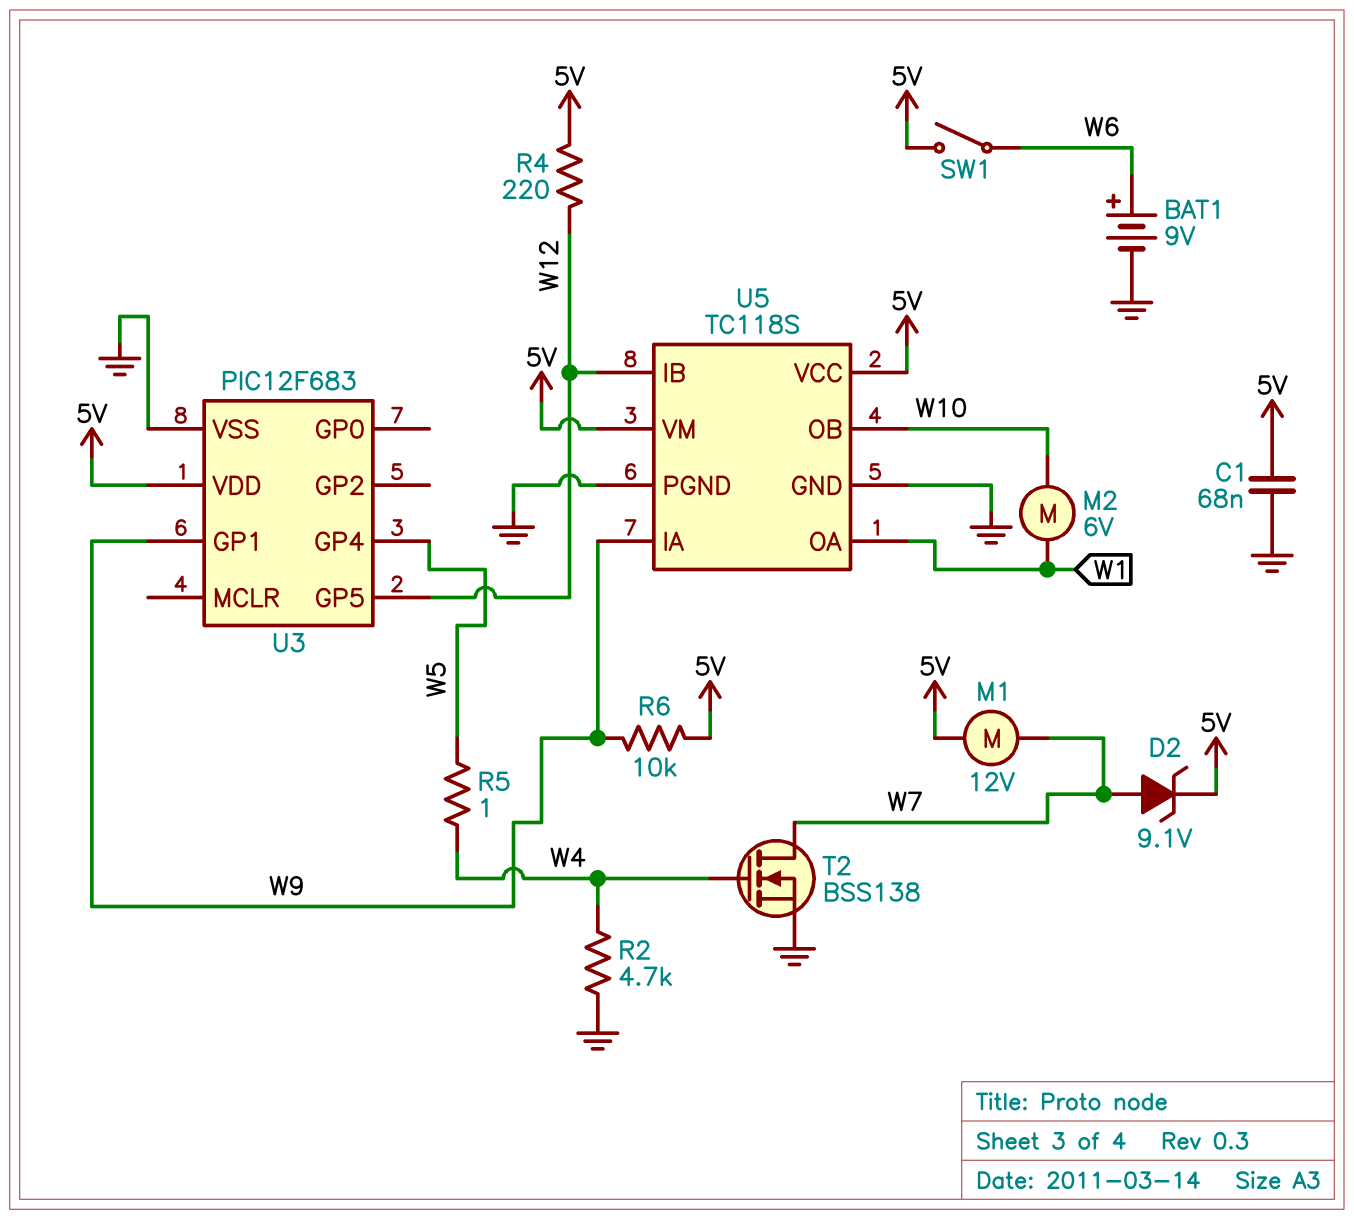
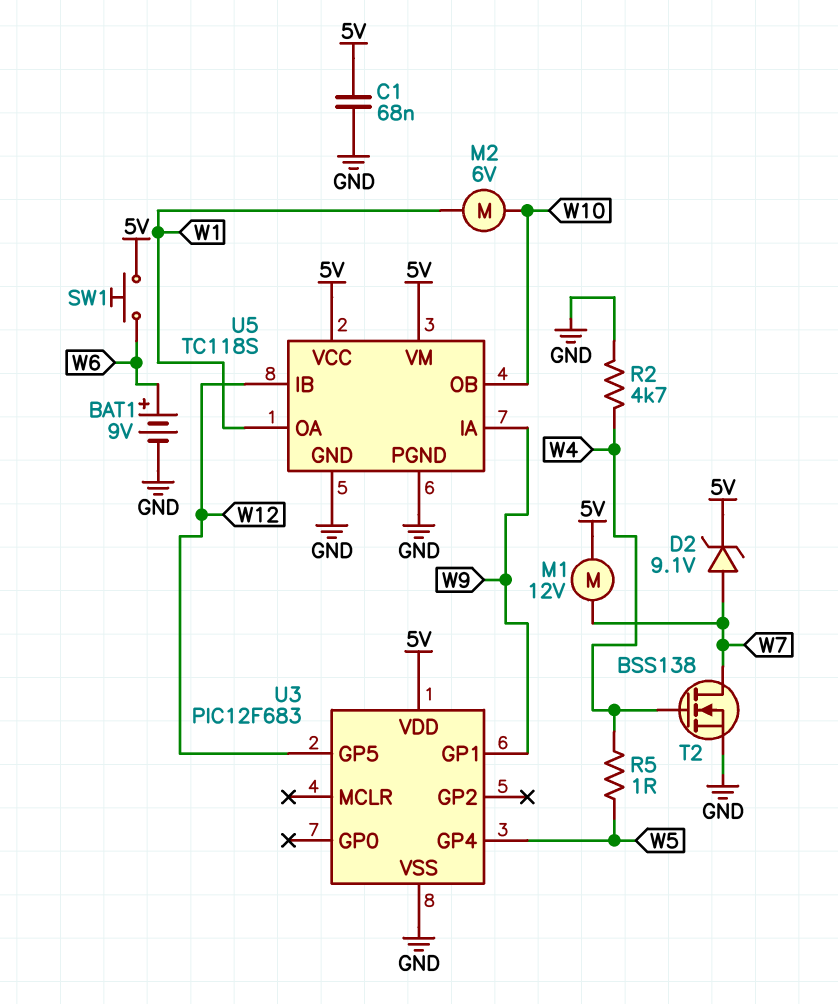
R4: 220 (5V, W12) -> none
R6: 10k (5V, W9) -> none
SW1: switch (5V, W6) -> button (5V, W6)

